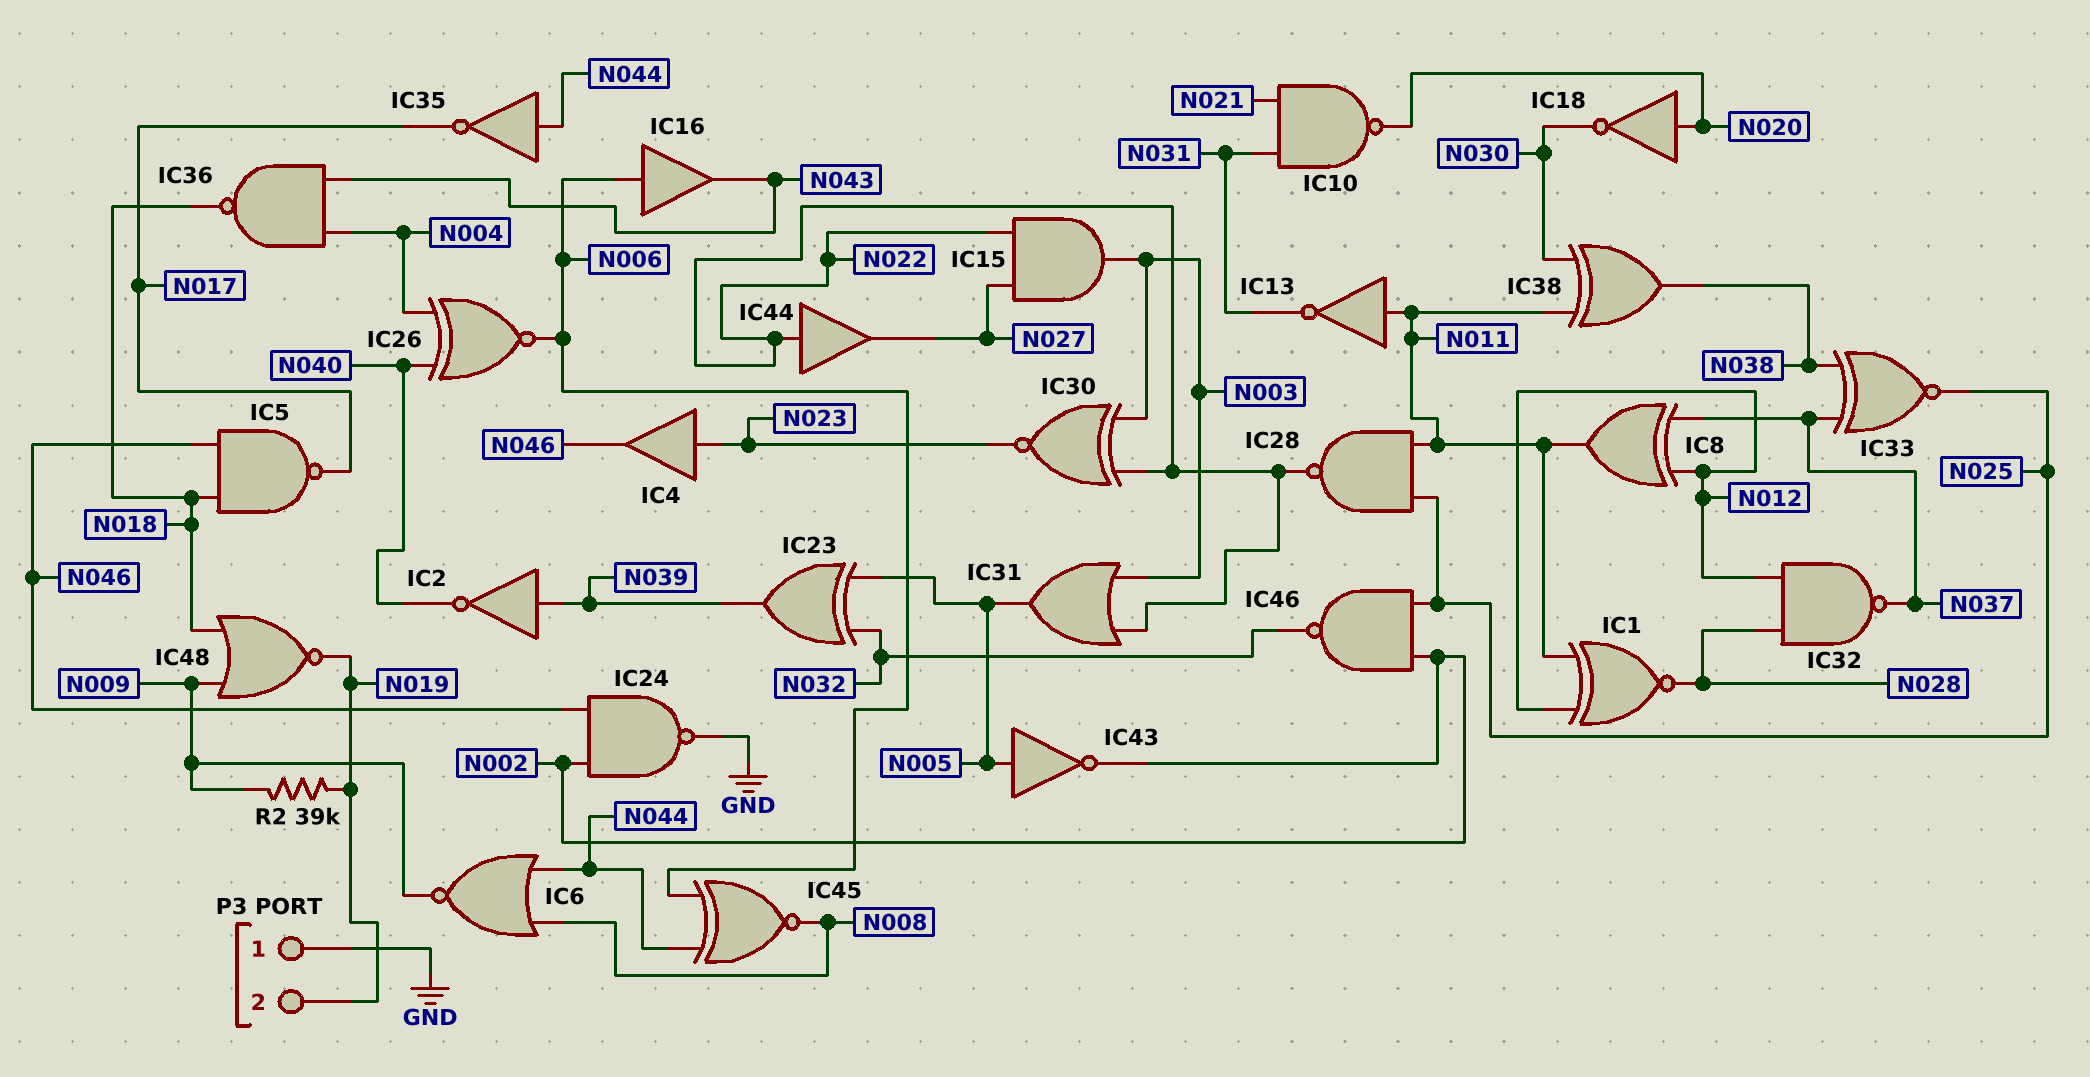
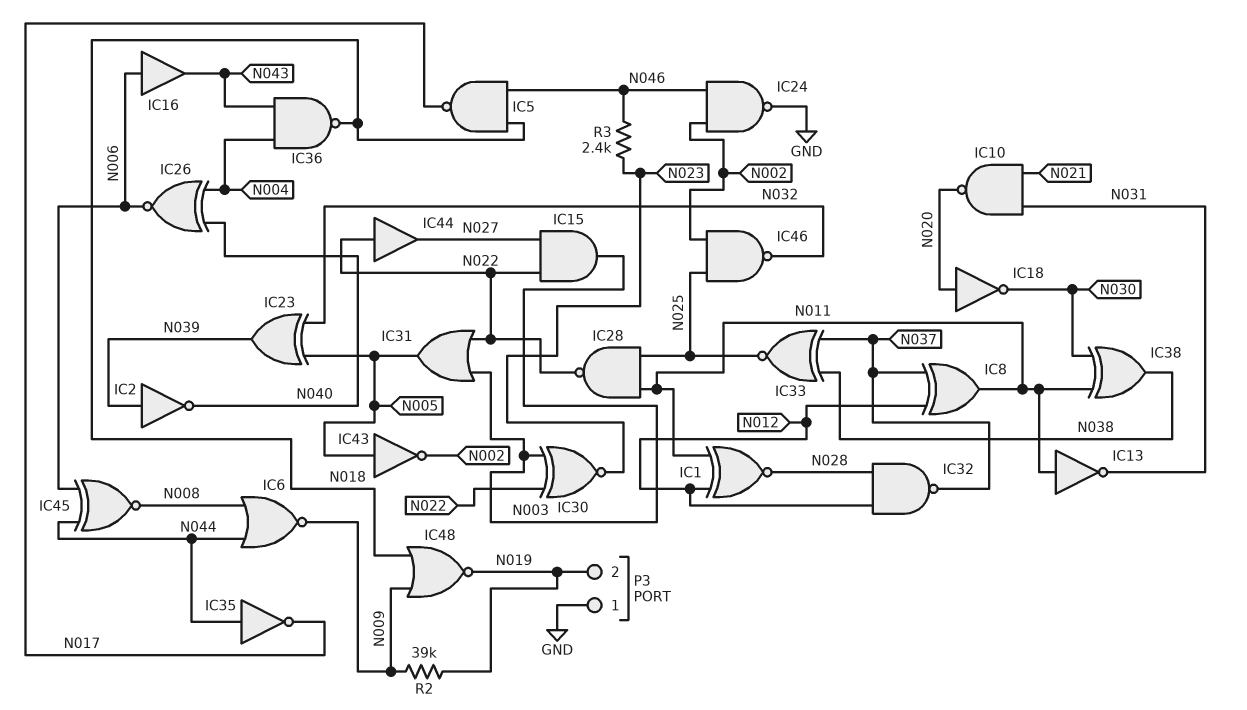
IC4: buffer (in N023, out N046) -> none
R3: none -> 2.4k (N023, N046)

